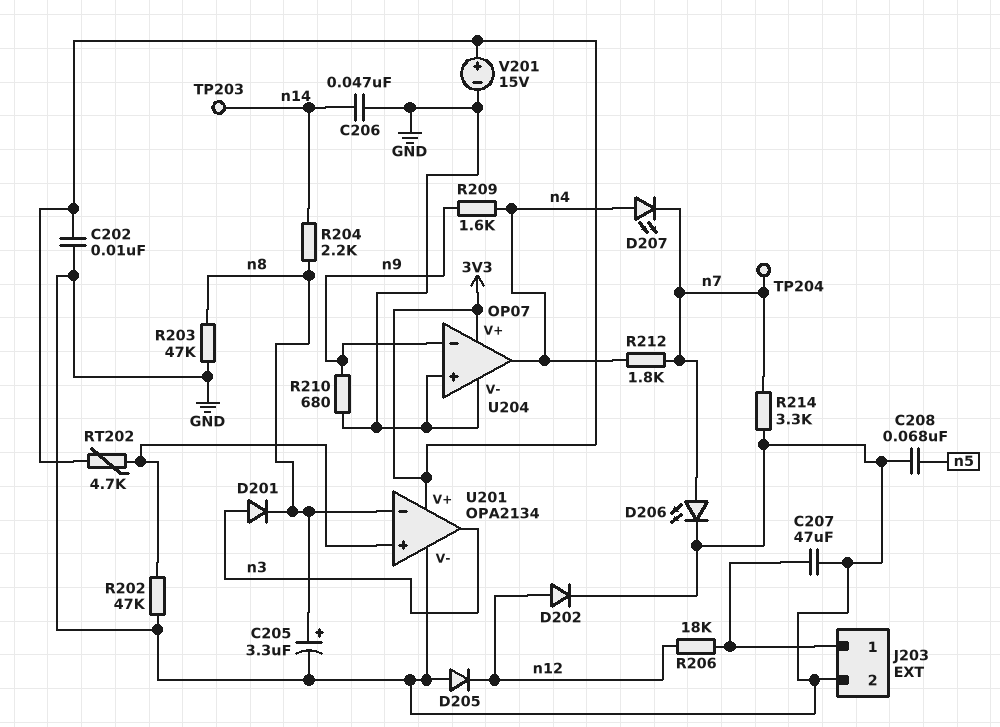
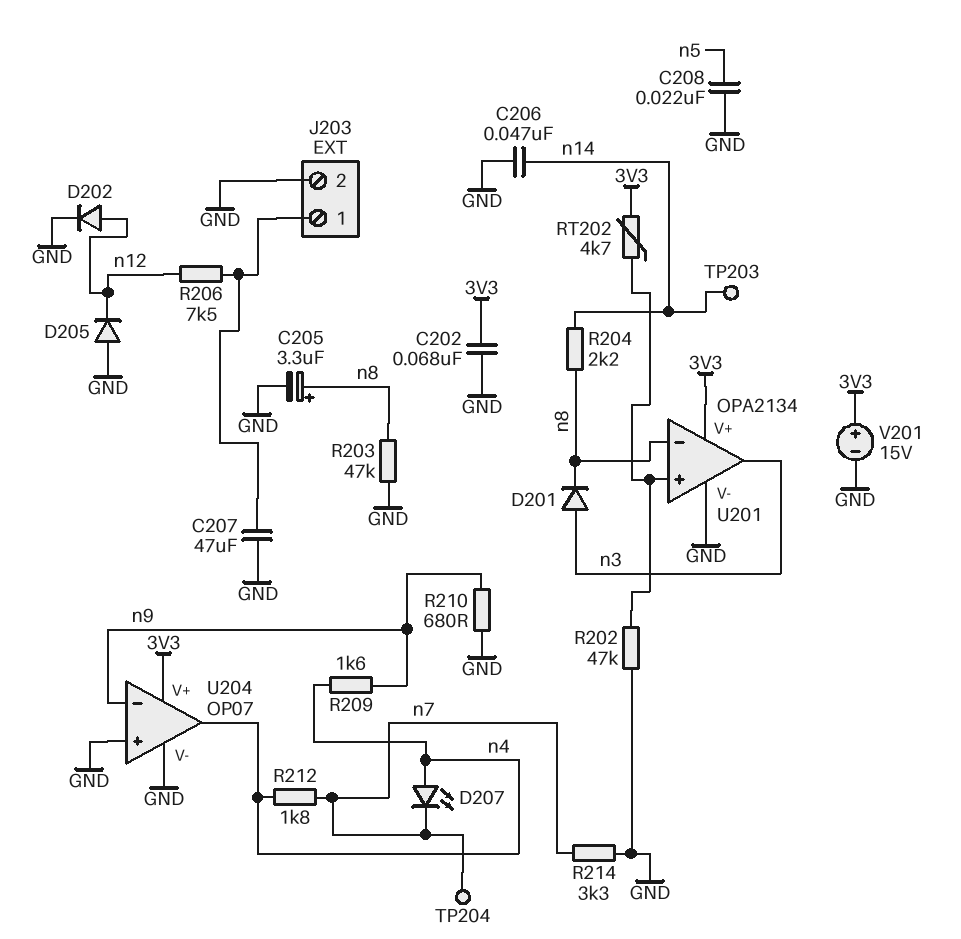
C202: 10nF (3V3, GND) -> 68nF (3V3, GND)
C208: 68nF (GND, n5) -> 22nF (GND, n5)
D206: LED (A n7, K GND) -> none
R206: 18k (J203/1, n12) -> 7.5k (J203/1, n12)

